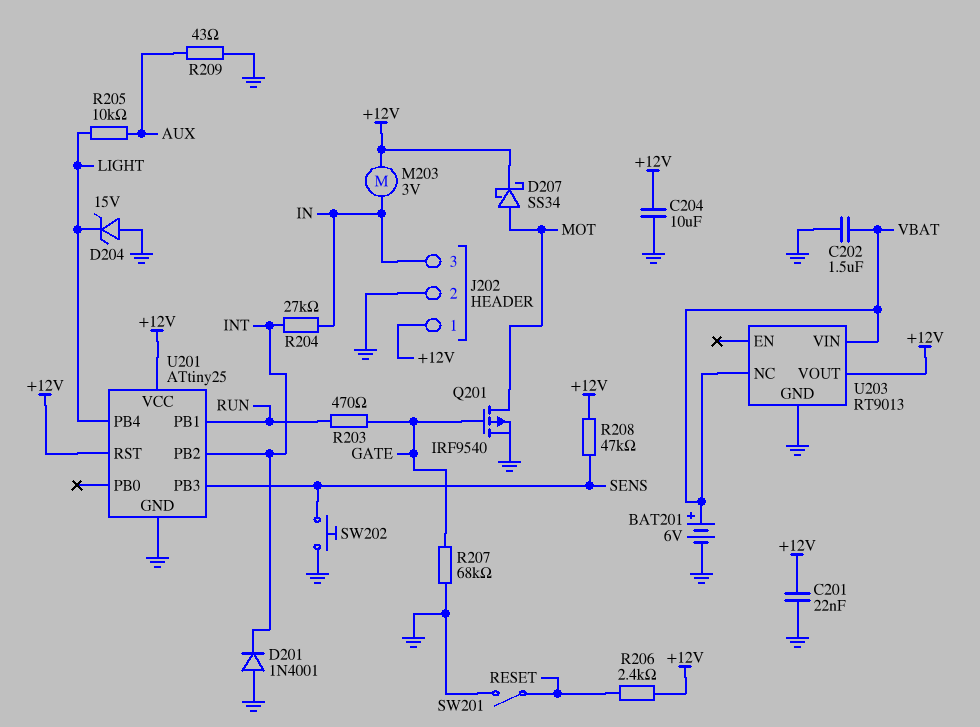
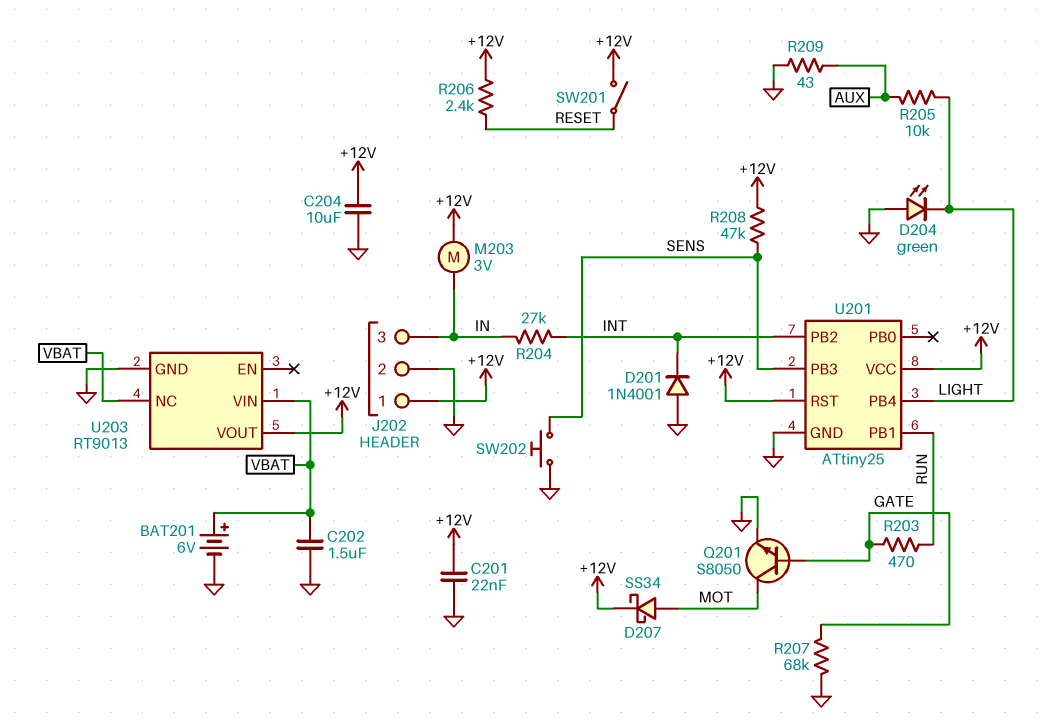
D204: zener 15V (A GND, K LIGHT) -> LED green (A GND, K LIGHT)
Q201: PMOS IRF9540 (G GATE, D MOT, S GND) -> NPN S8050 (B GATE, C MOT, E GND)
SW201: switch (GND, RESET) -> switch (+12V, RESET)

